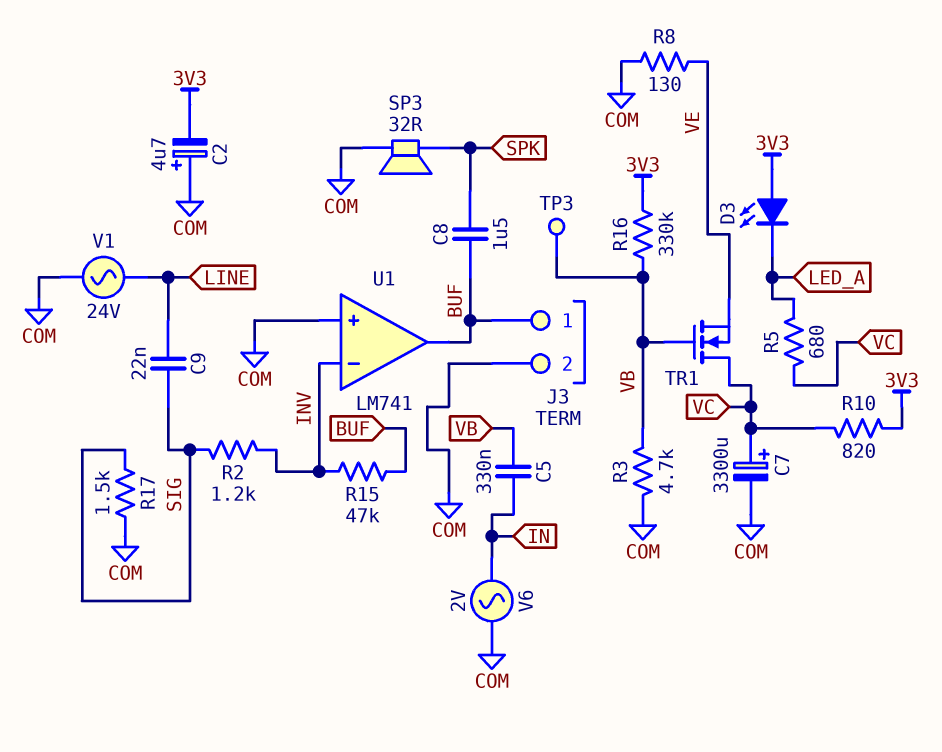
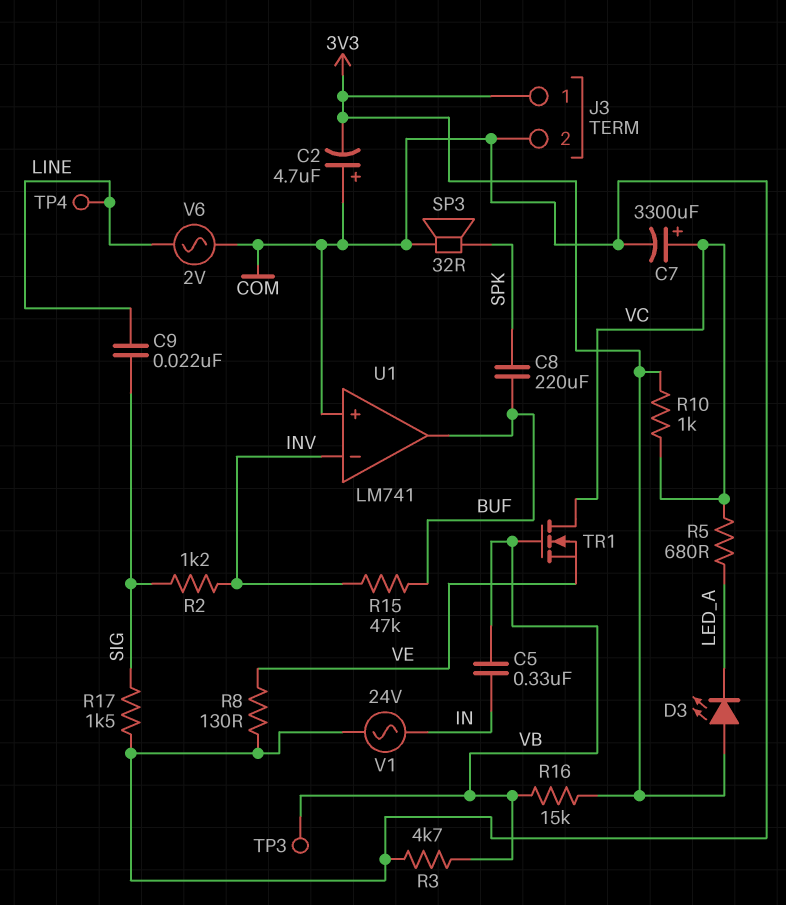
C8: 1.5uF (BUF, SPK) -> 220uF (BUF, SPK)
J3 pin 1: BUF -> 3V3
R10: 820 (3V3, VC) -> 1k (3V3, VC)
R16: 330k (3V3, VB) -> 15k (3V3, VB)
TP4: none -> test point (LINE)
V1: AC 24V (COM, LINE) -> AC 24V (COM, IN)
V6: AC 2V (COM, IN) -> AC 2V (COM, LINE)

